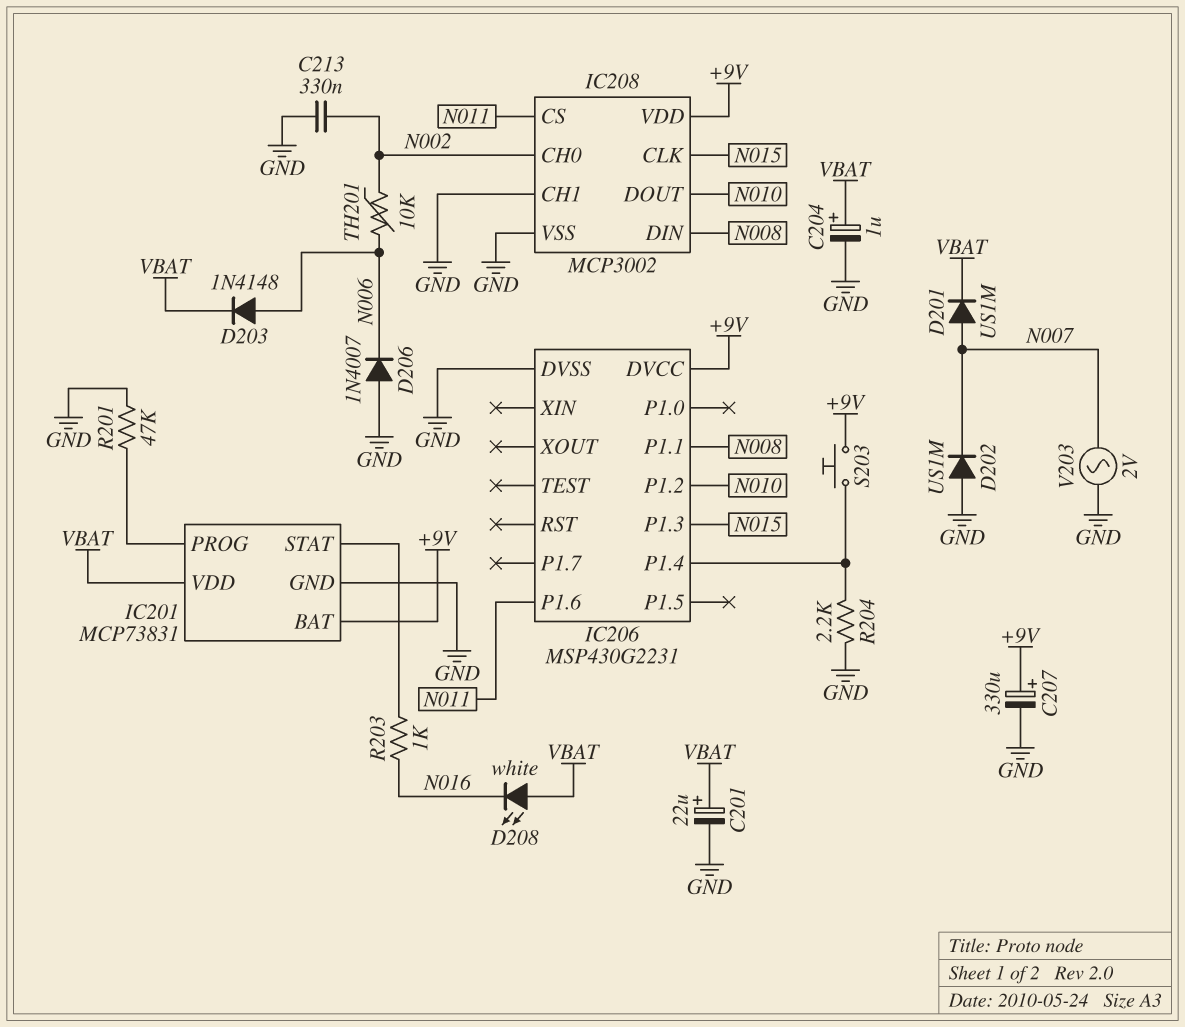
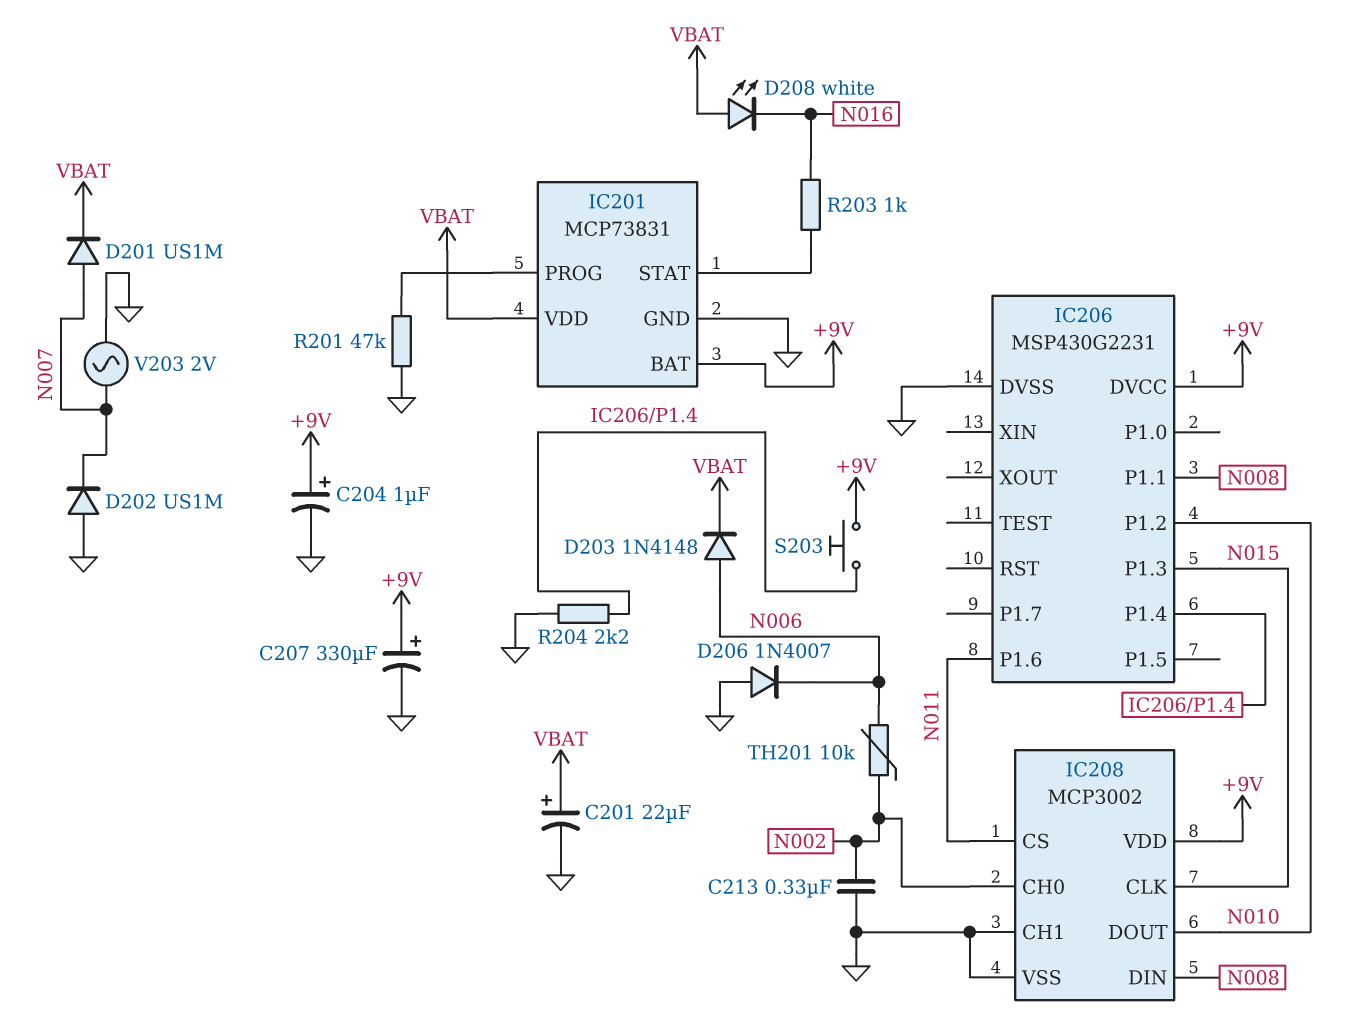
C204: 1uF (plus VBAT, minus GND) -> 1uF (plus +9V, minus GND)

